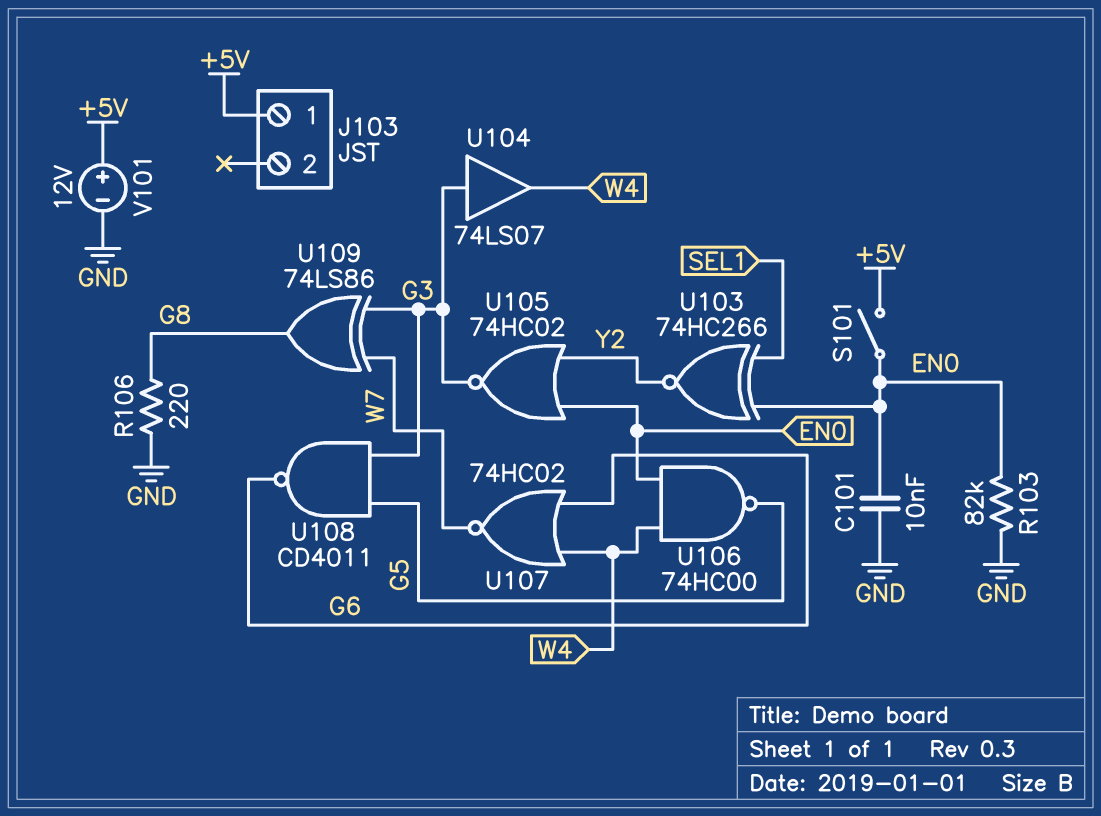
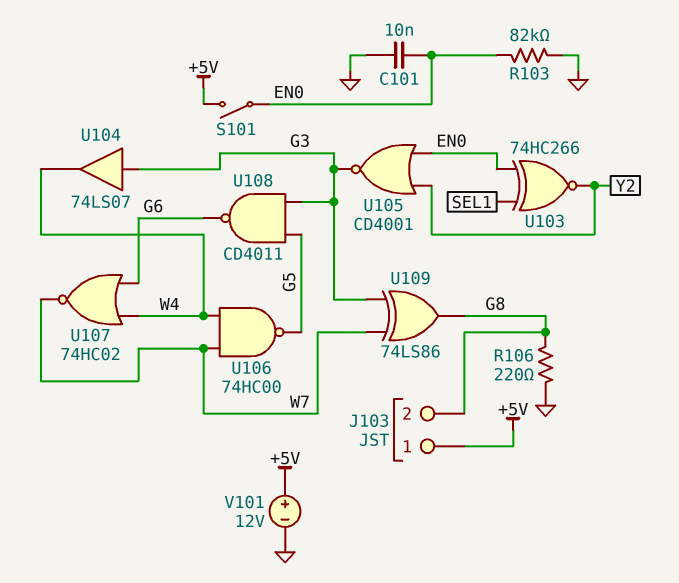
J103 pin 2: none -> G8
U105: NOR 74HC02 (in EN0, in Y2, out G3) -> NOR CD4001 (in EN0, in Y2, out G3)
U106: NAND 74HC00 (in EN0, in W4, out G5) -> NAND 74HC00 (in W4, in W7, out G5)

